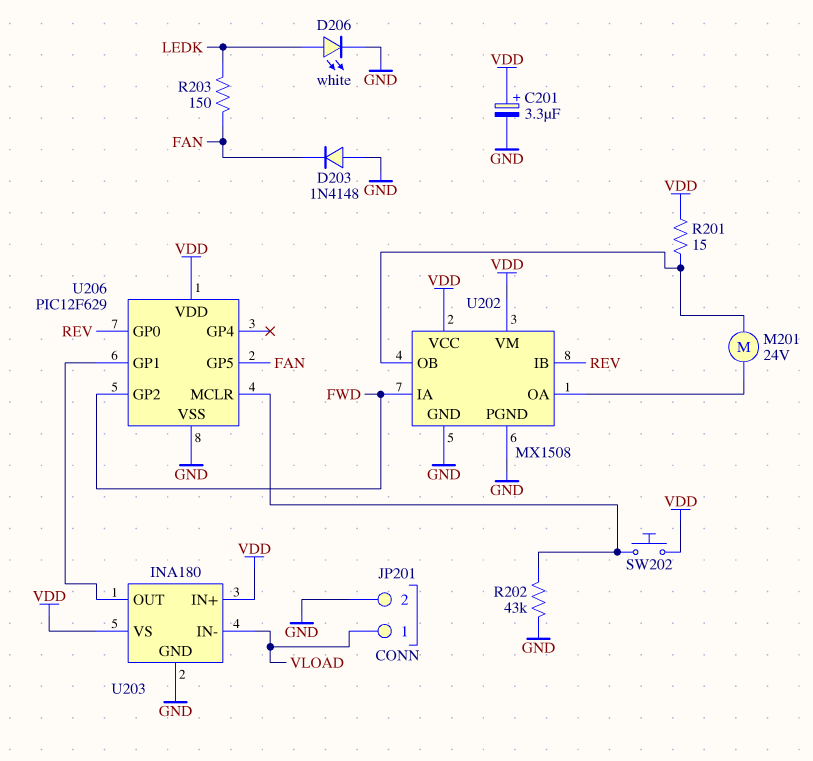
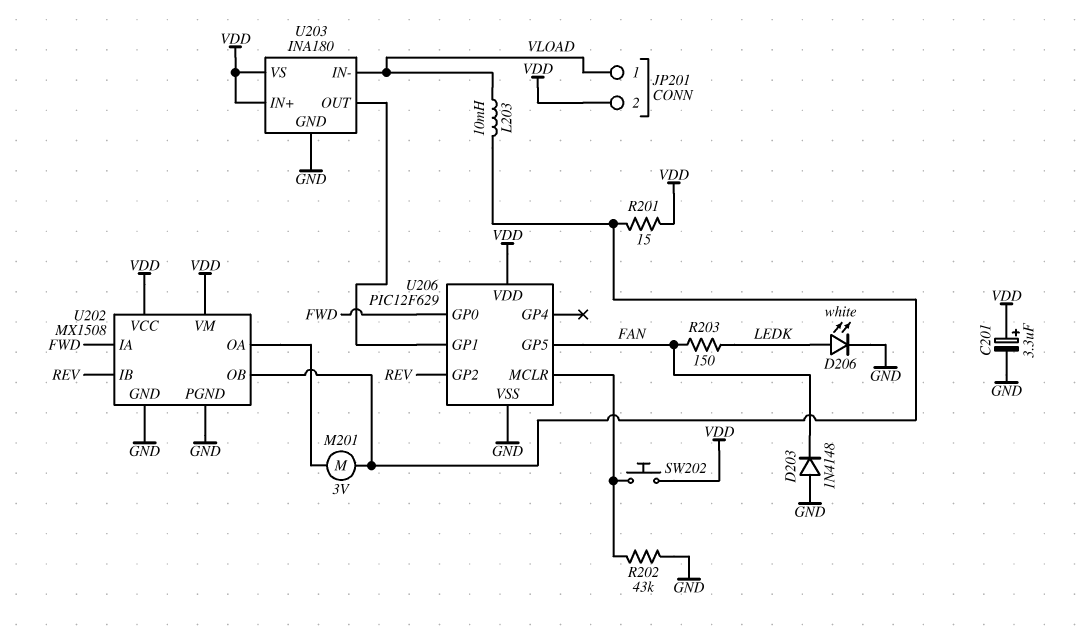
JP201 pin 2: GND -> VDD
L203: none -> 10mH (U202/OB, VLOAD)
M201: motor 24V (U202/OA, U202/OB) -> motor 3V (U202/OA, U202/OB)
U206 pin GP0: REV -> FWD
U206 pin GP2: FWD -> REV

